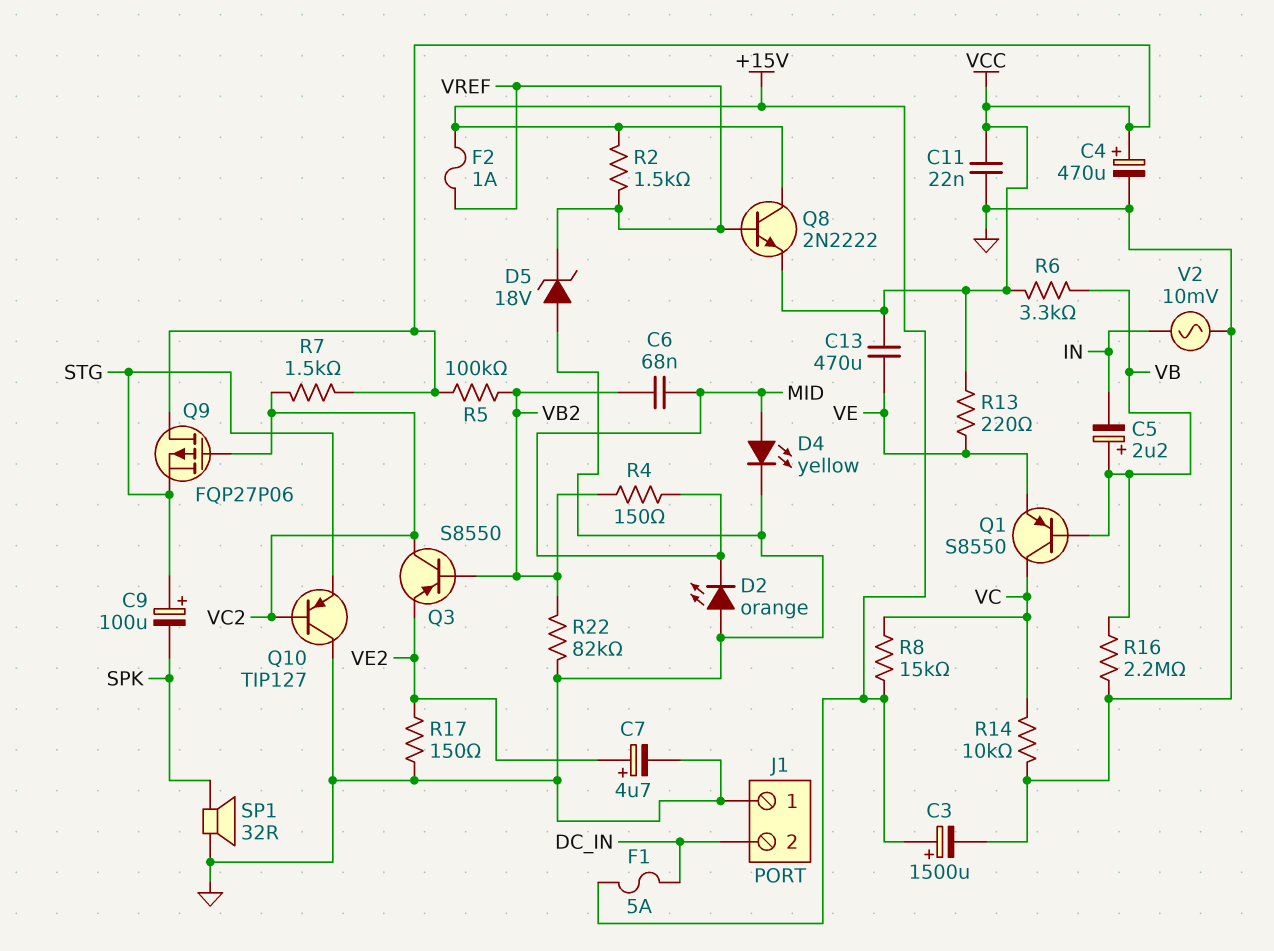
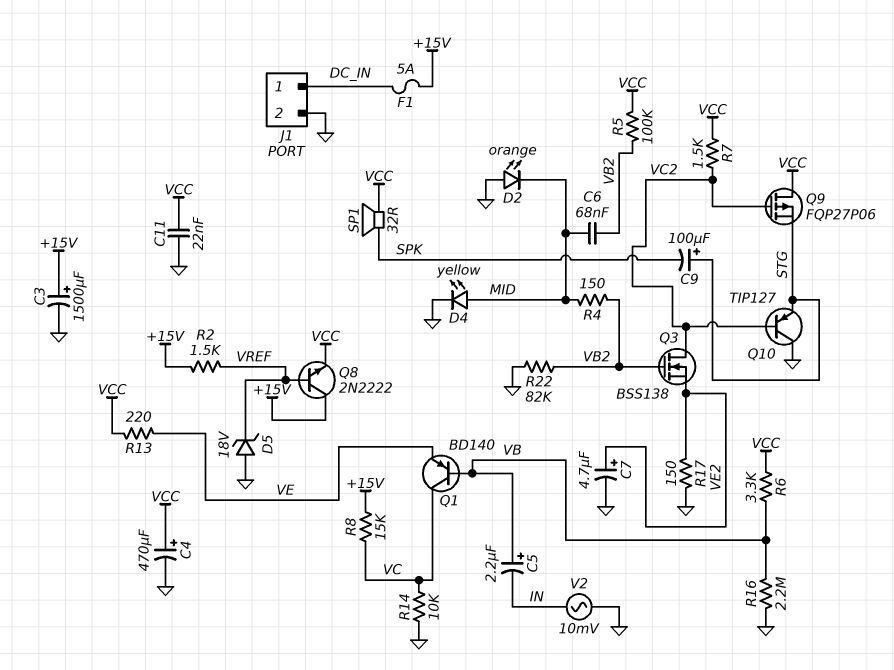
C13: 470uF (VCC, VE) -> none
F2: 1A (+15V, VREF) -> none
J1 pin 1: GND -> DC_IN
J1 pin 2: DC_IN -> GND
Q1: PNP S8550 (B VB, C VC, E VE) -> PNP BD140 (B VB, C VC, E VE)
Q3: PNP S8550 (B VB2, C VC2, E VE2) -> NMOS BSS138 (G VB2, D VC2, S VE2)
SP1: speaker 32R (GND, SPK) -> speaker 32R (SPK, VCC)

